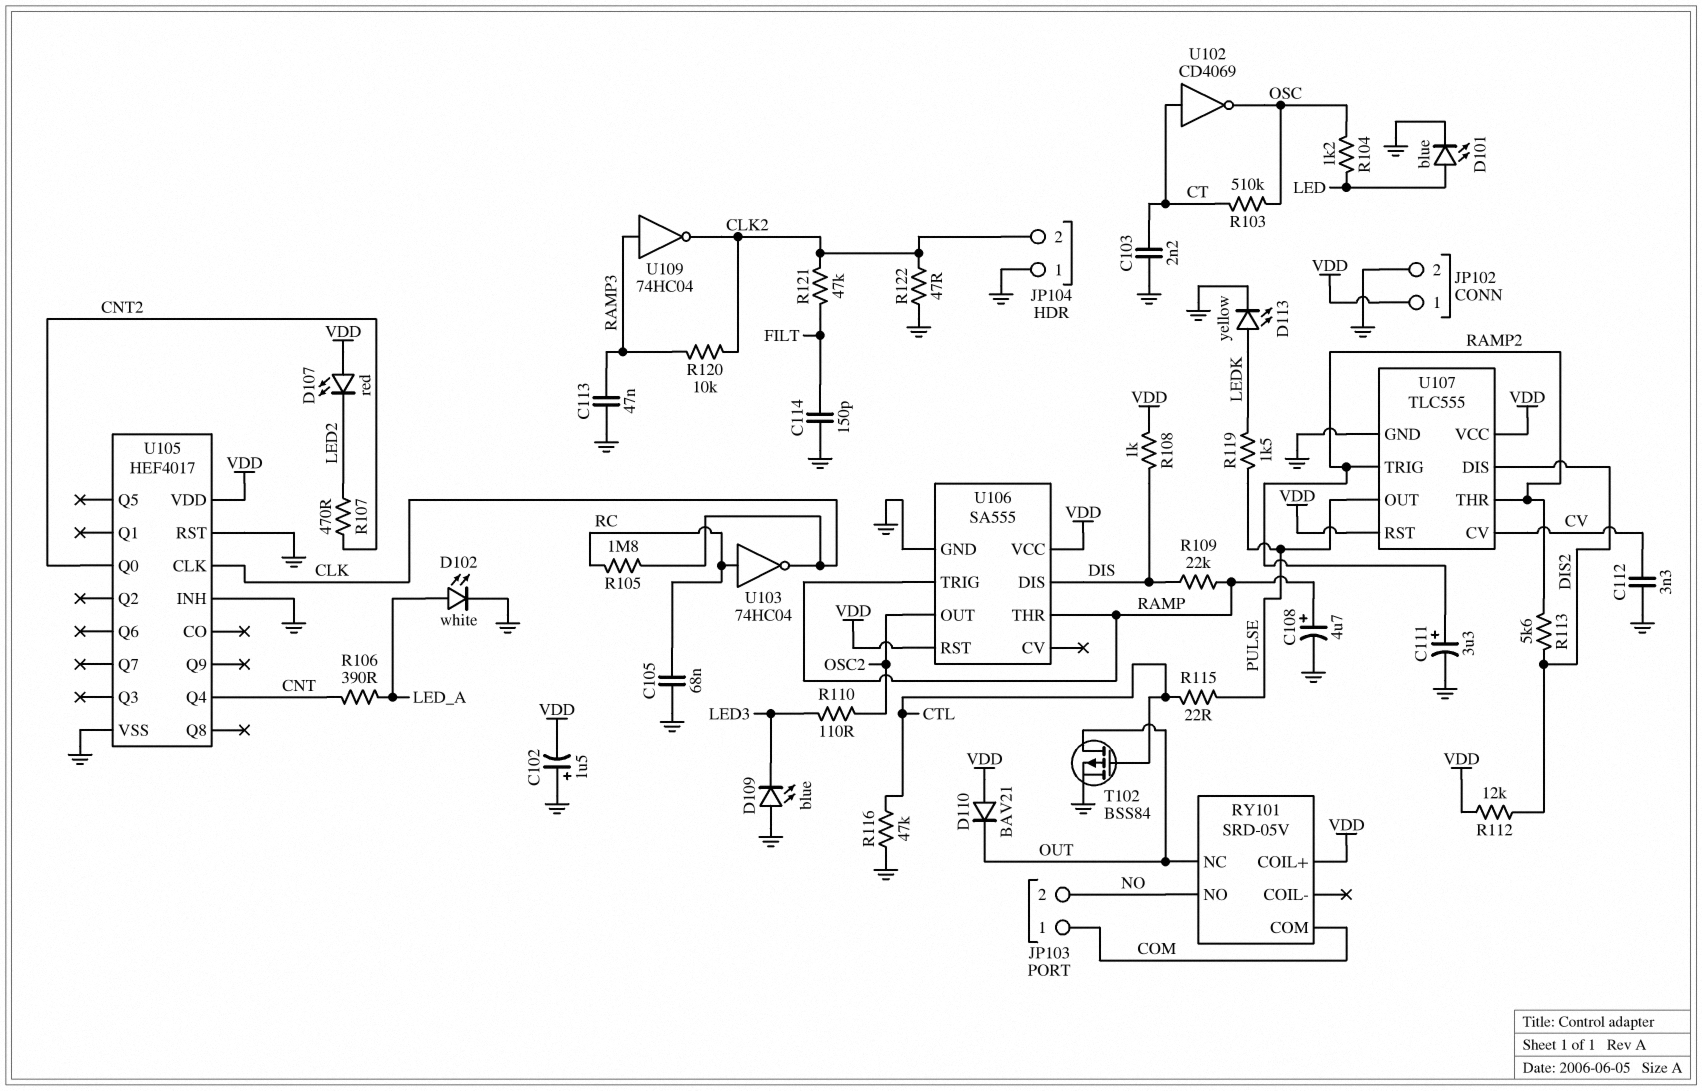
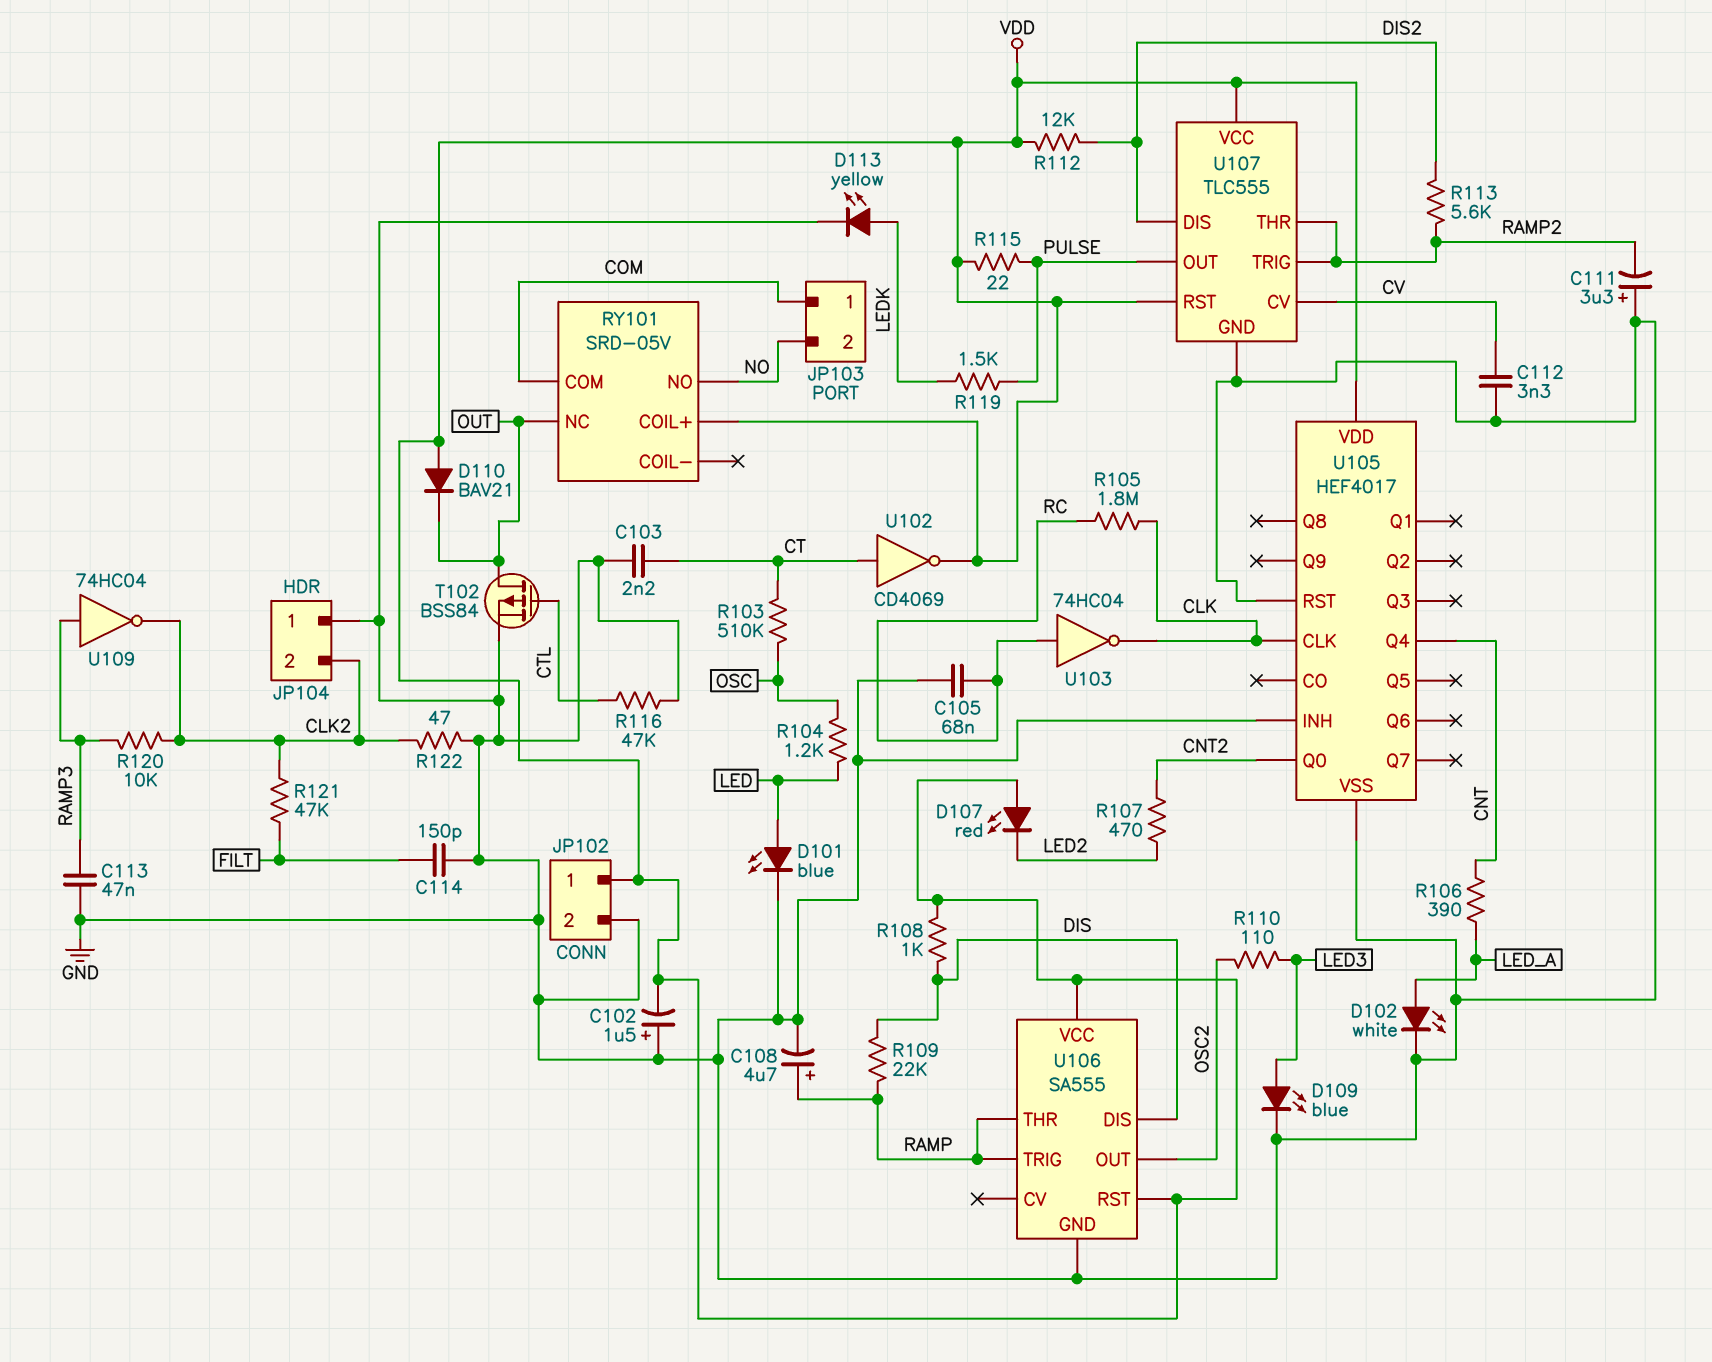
C111: 3.3uF (plus RAMP2, minus GND) -> 3.3uF (plus GND, minus RAMP2)
D109: LED blue (A GND, K LED3) -> LED blue (A LED3, K GND)
R115: 22 (CTL, PULSE) -> 22 (PULSE, VDD)
U102: NOT CD4069 (in CT, out OSC) -> NOT CD4069 (in CT, out VDD)

